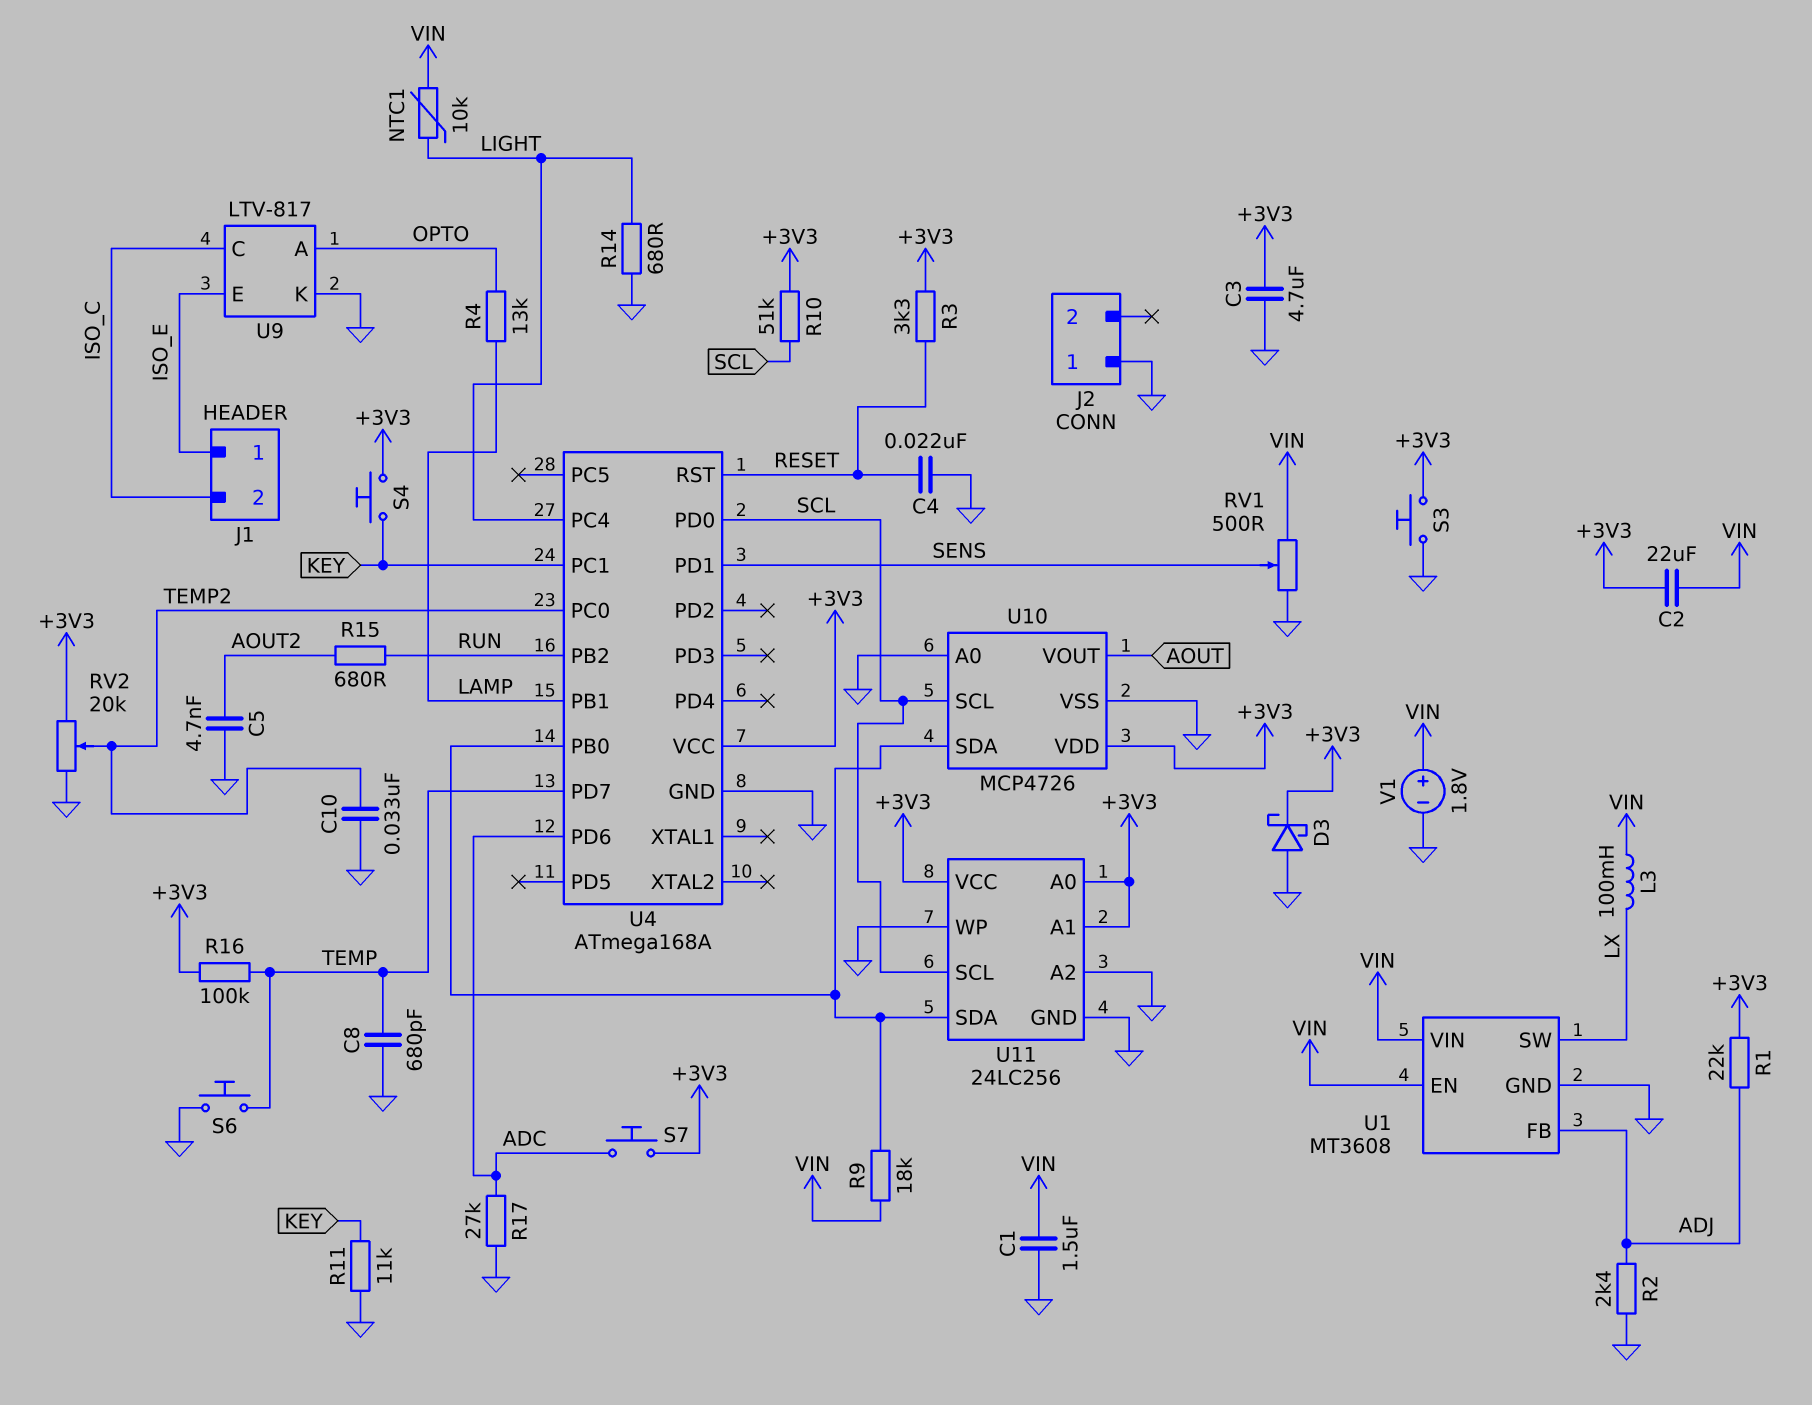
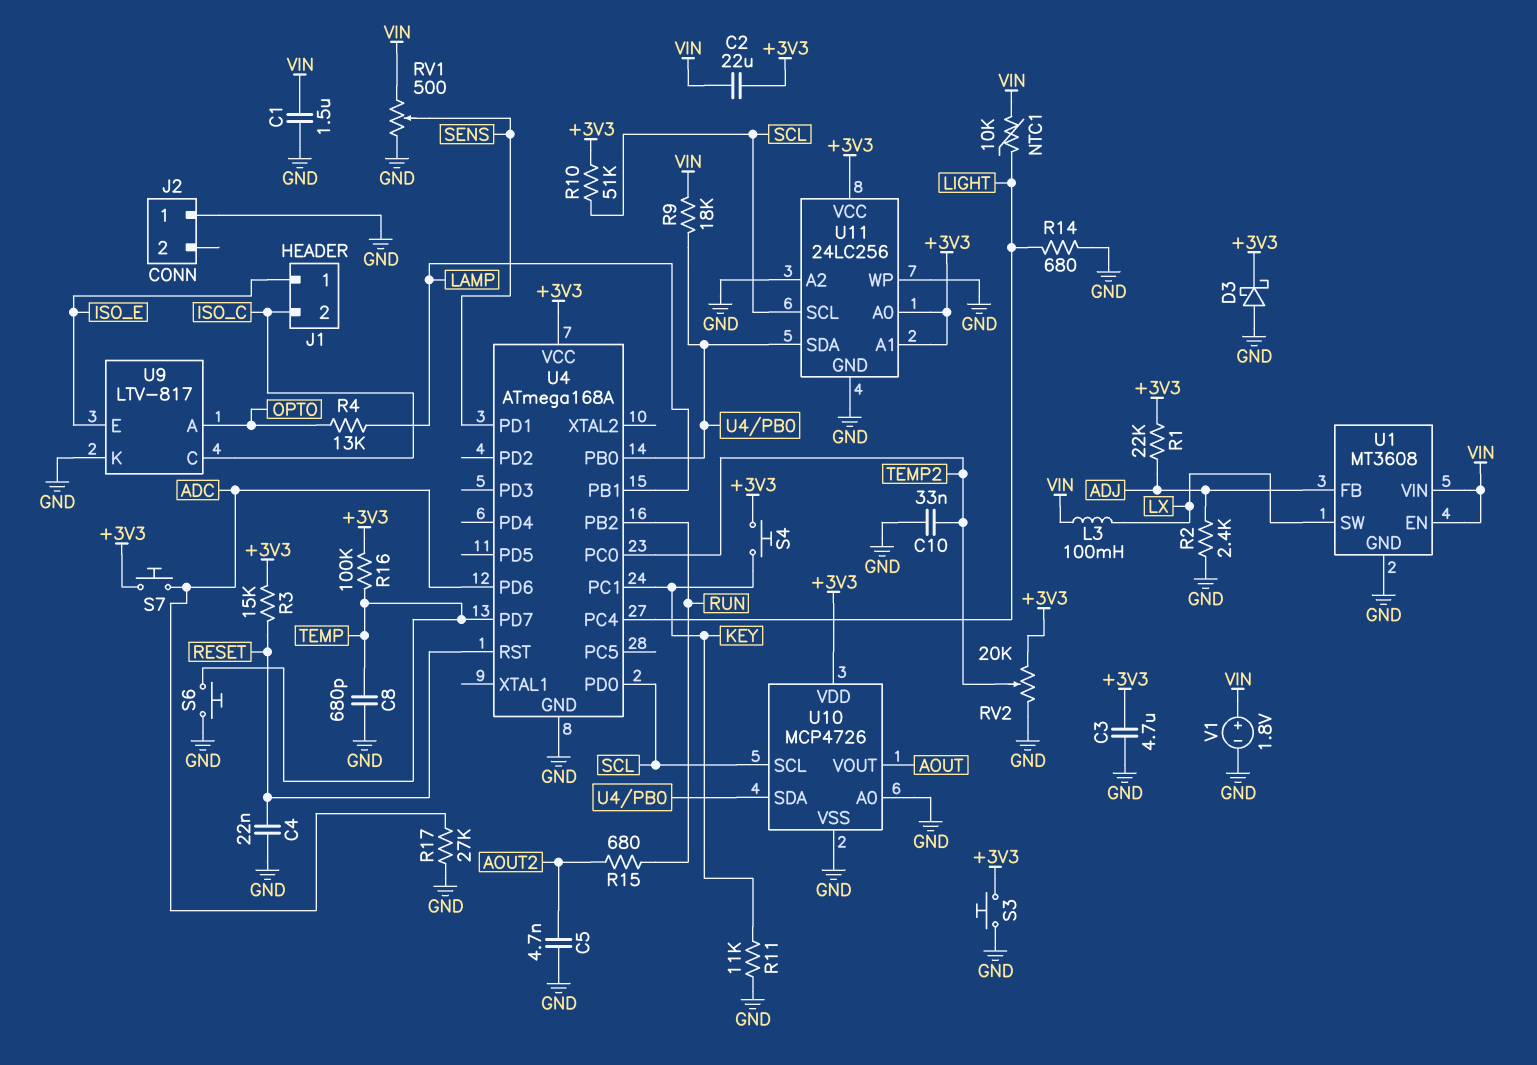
R3: 3.3k (+3V3, RESET) -> 15k (+3V3, RESET)

